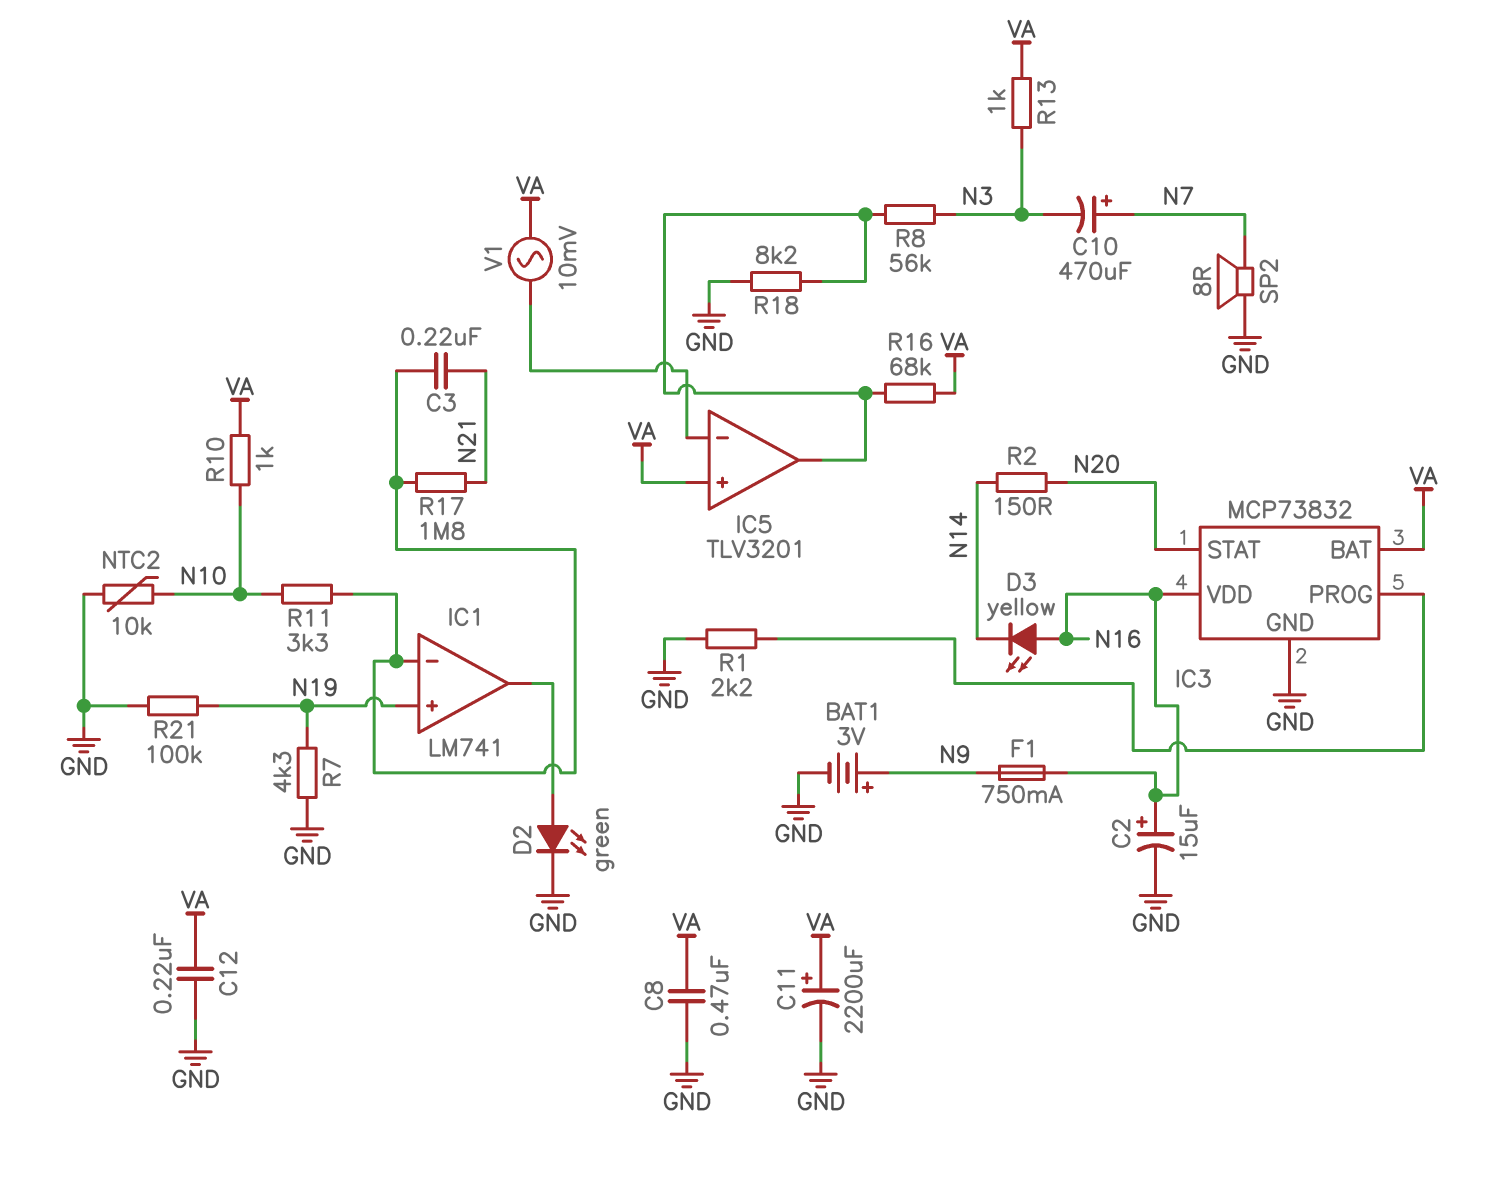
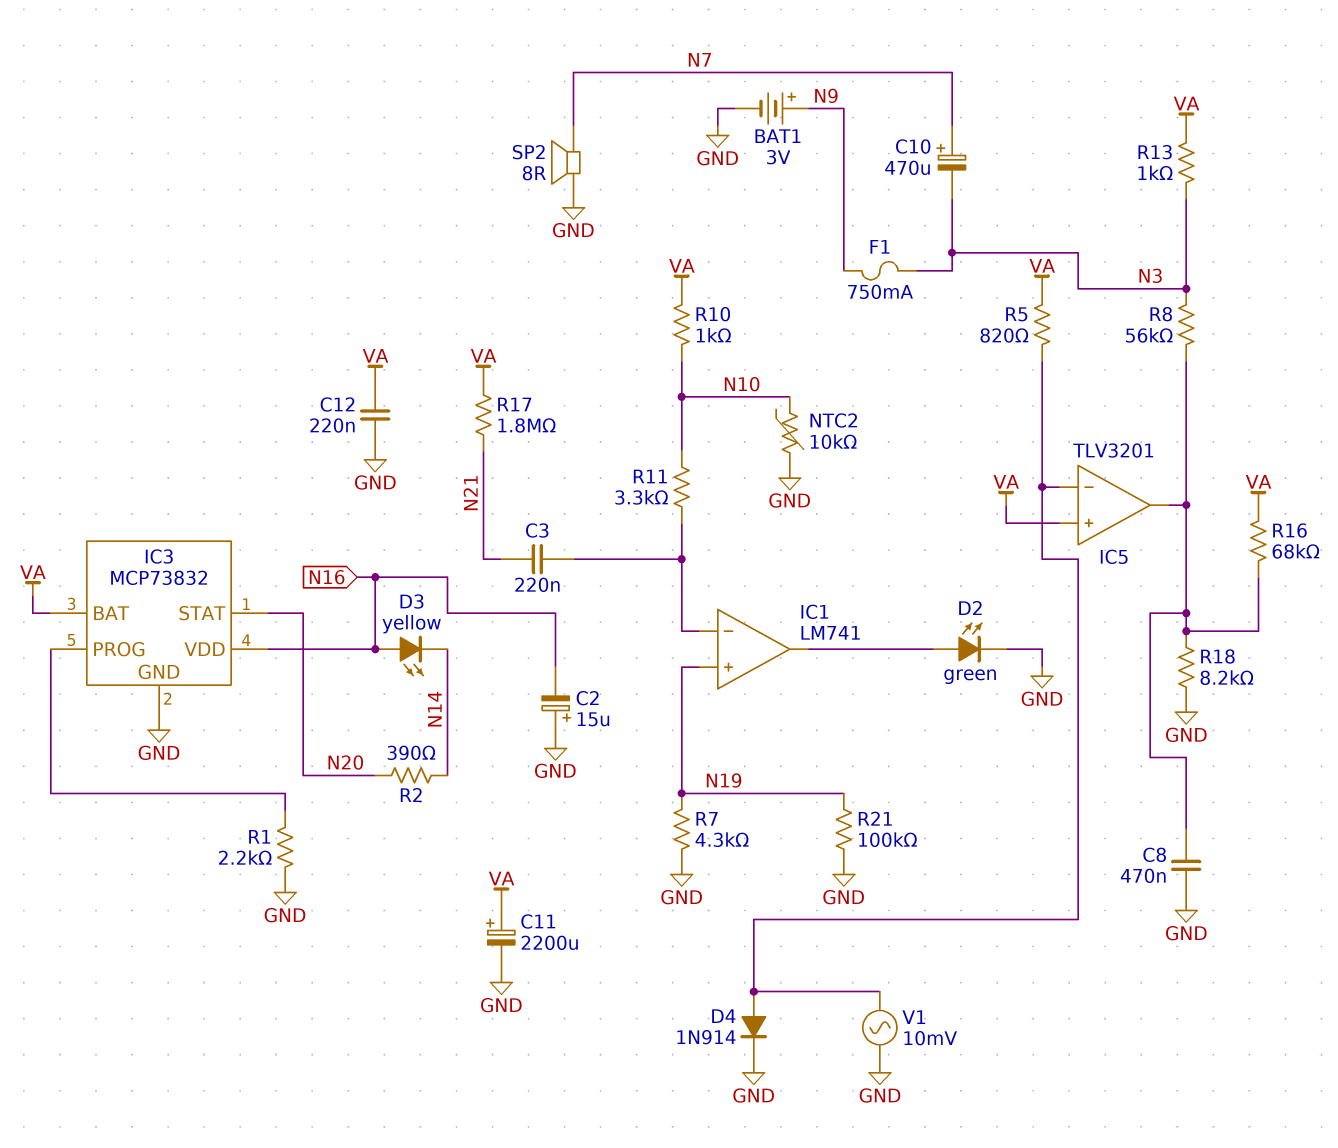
C2: 15uF (plus N16, minus GND) -> 15uF (plus GND, minus N16)
C8: 470nF (GND, VA) -> 470nF (GND, IC5/out)
D4: none -> diode 1N914 (A IC5/in-, K GND)
F1: 750mA (N9, N16) -> 750mA (N3, N9)
R2: 150 (N14, N20) -> 390 (N14, N20)
R5: none -> 820 (IC5/in-, VA)
R17: 1.8M (IC1/in-, N21) -> 1.8M (N21, VA)
V1: AC 10mV (IC5/in-, VA) -> AC 10mV (GND, IC5/in-)

